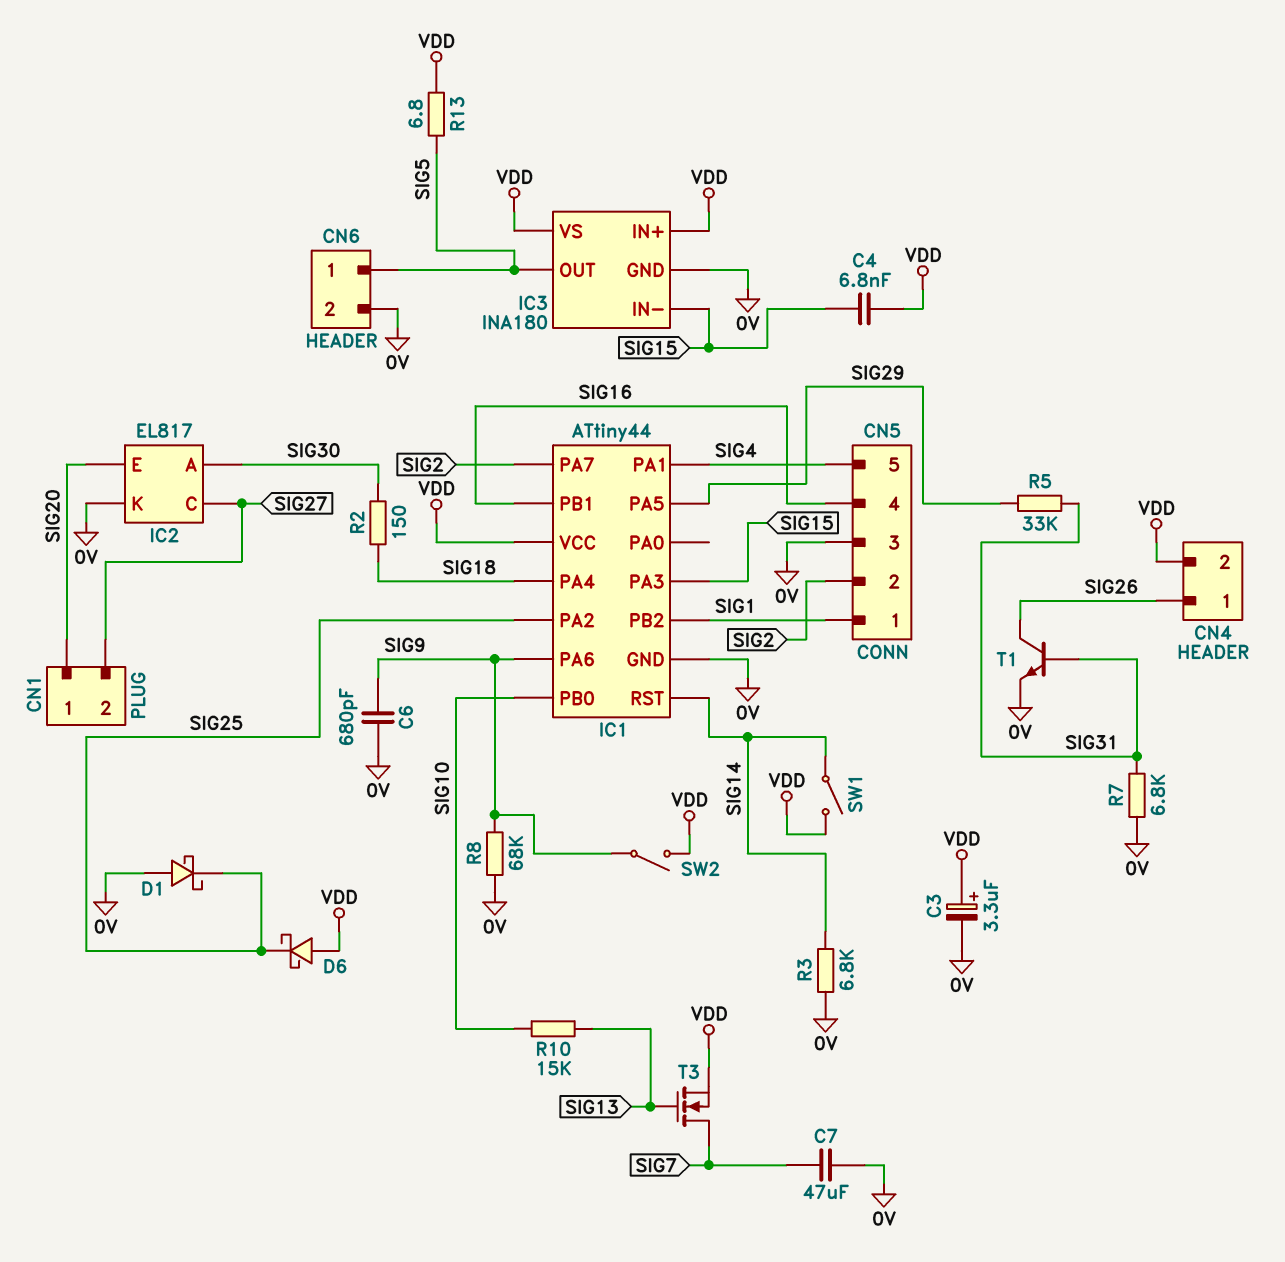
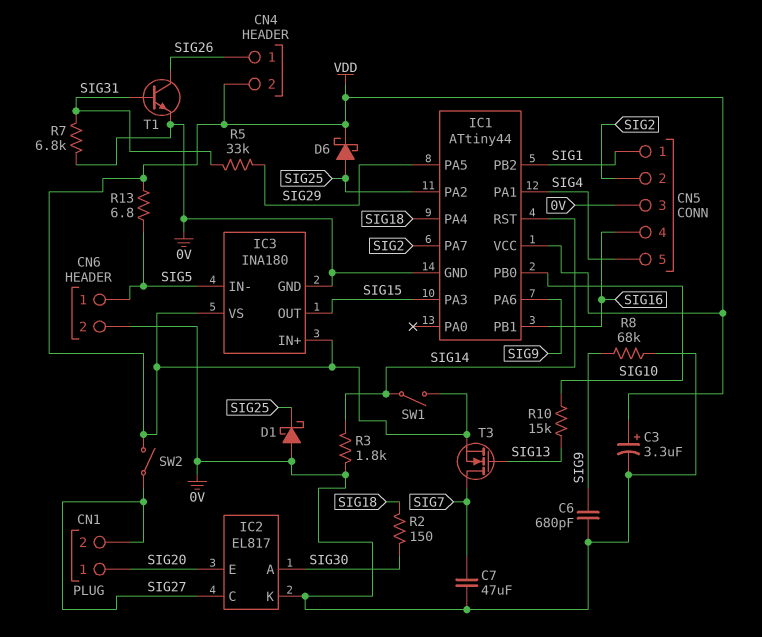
C4: 6.8nF (SIG15, VDD) -> none
D6: schottky (A VDD, K SIG25) -> schottky (A SIG25, K VDD)
IC3 pin IN-: SIG15 -> SIG5
IC3 pin OUT: SIG5 -> SIG15
R3: 6.8k (0V, SIG14) -> 1.8k (0V, SIG14)
SW2: switch (SIG9, VDD) -> switch (SIG27, VDD)

